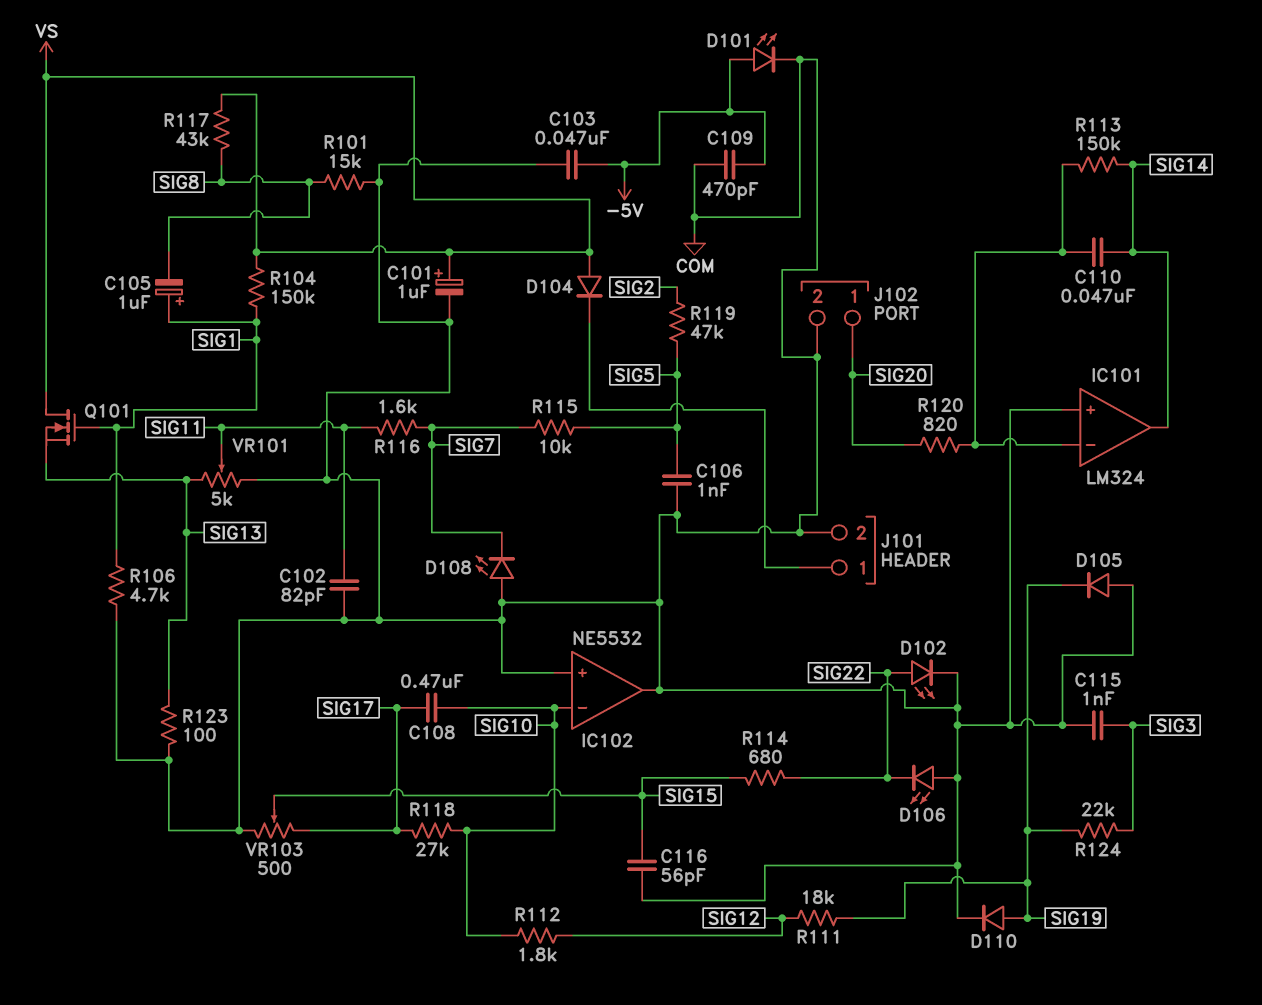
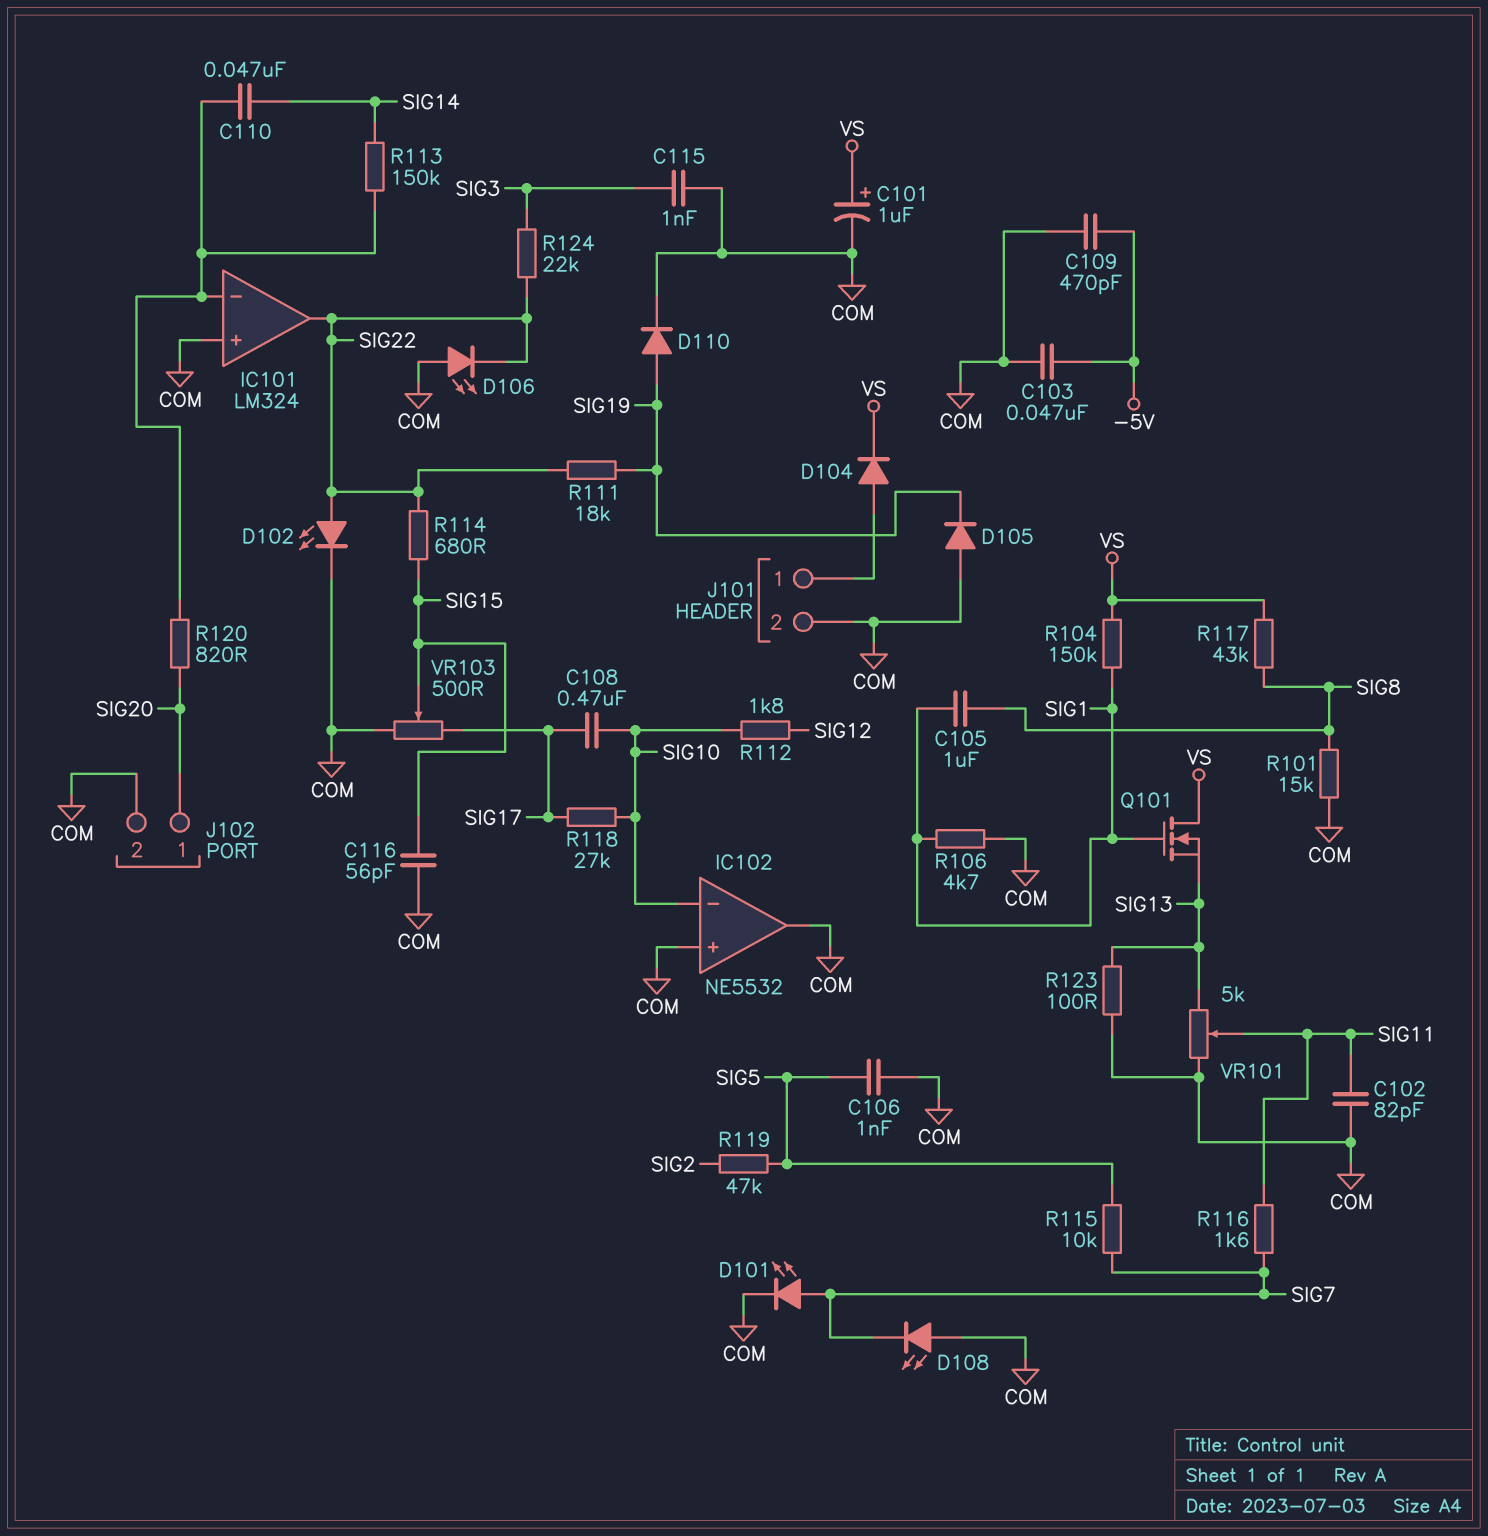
C105: 1uF (plus SIG1, minus SIG8) -> 1uF (SIG1, SIG8)
D101: LED (A -5V, K COM) -> LED (A SIG7, K COM)
D104: diode (A VS, K J101/1) -> diode (A J101/1, K VS)
IC101 pin out: SIG14 -> SIG22
R111: 18k (SIG12, SIG19) -> 18k (SIG19, SIG22)
R124: 22k (SIG3, SIG19) -> 22k (SIG3, SIG22)

